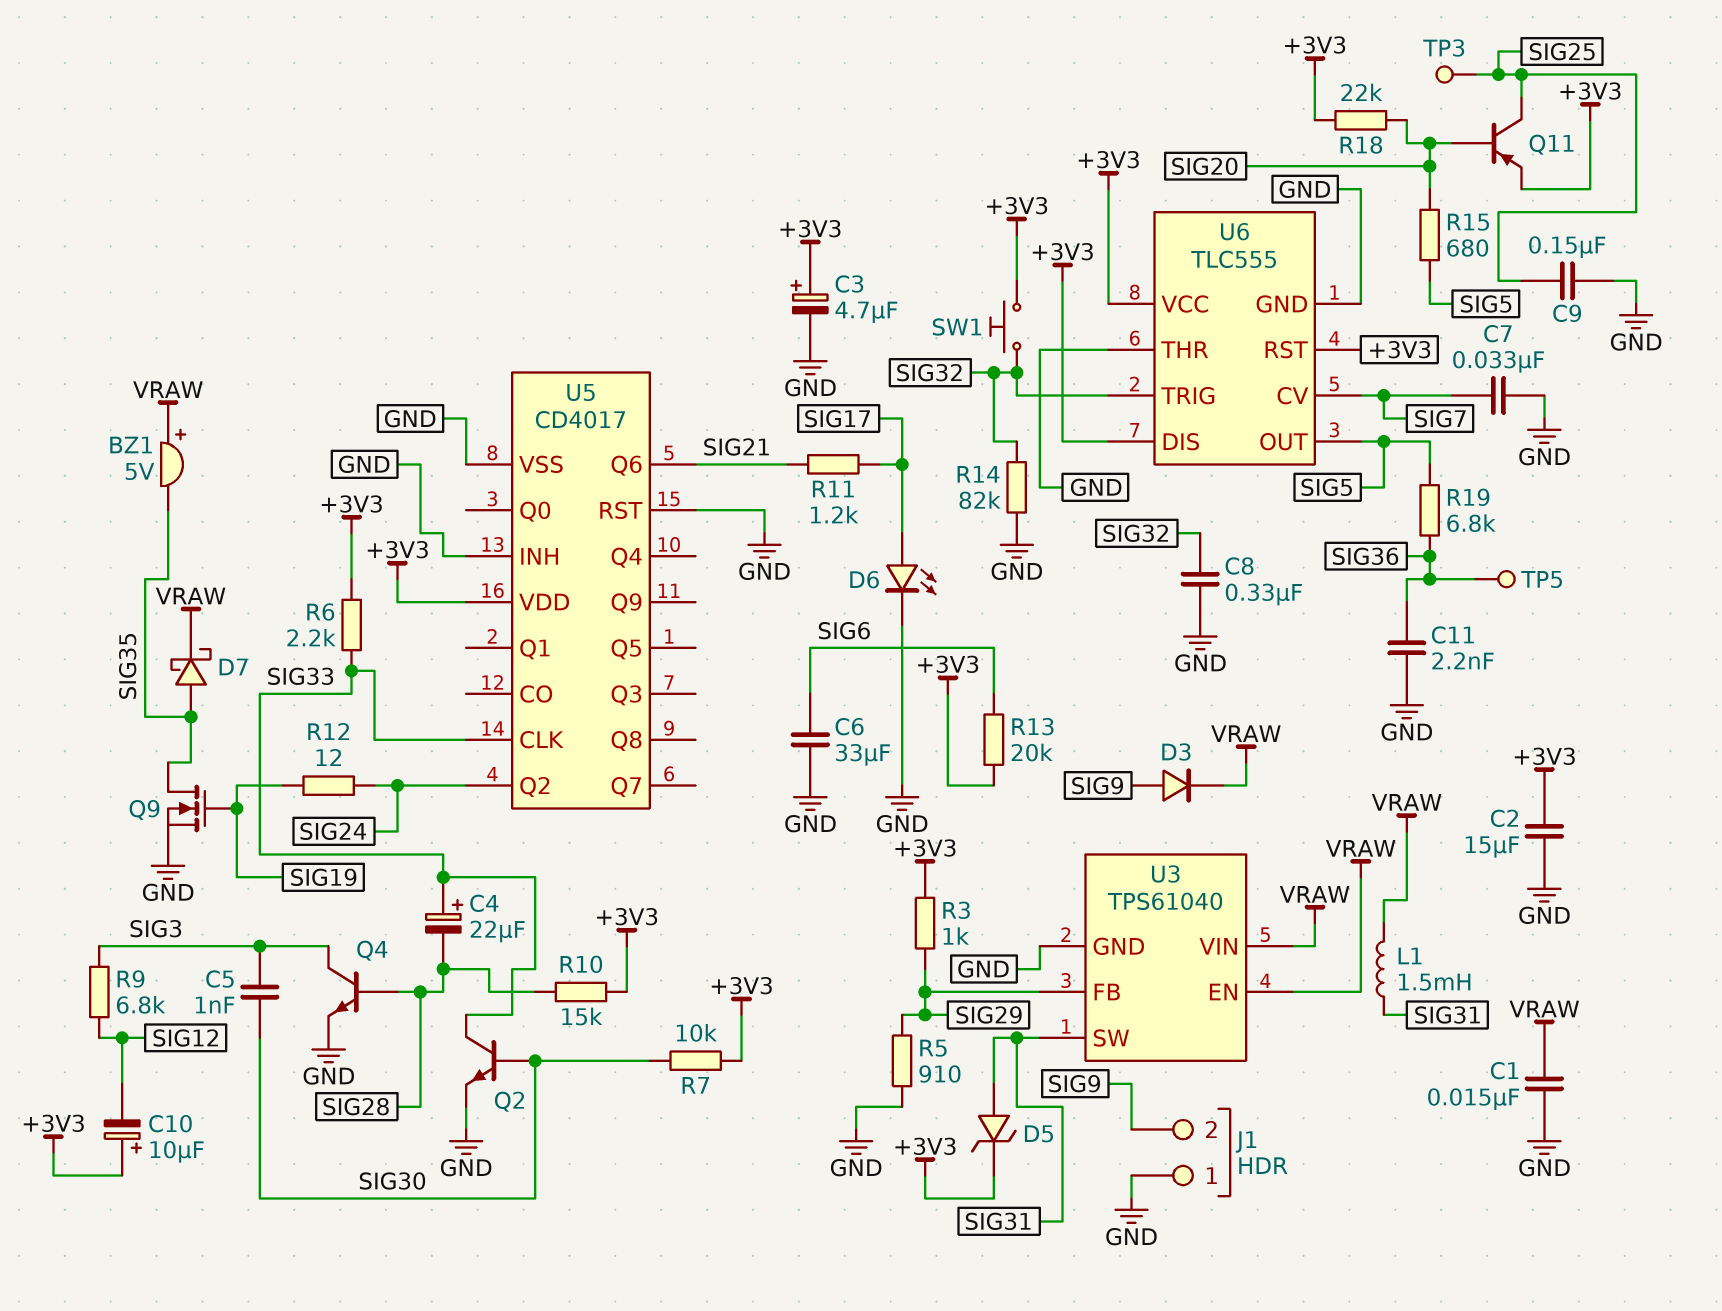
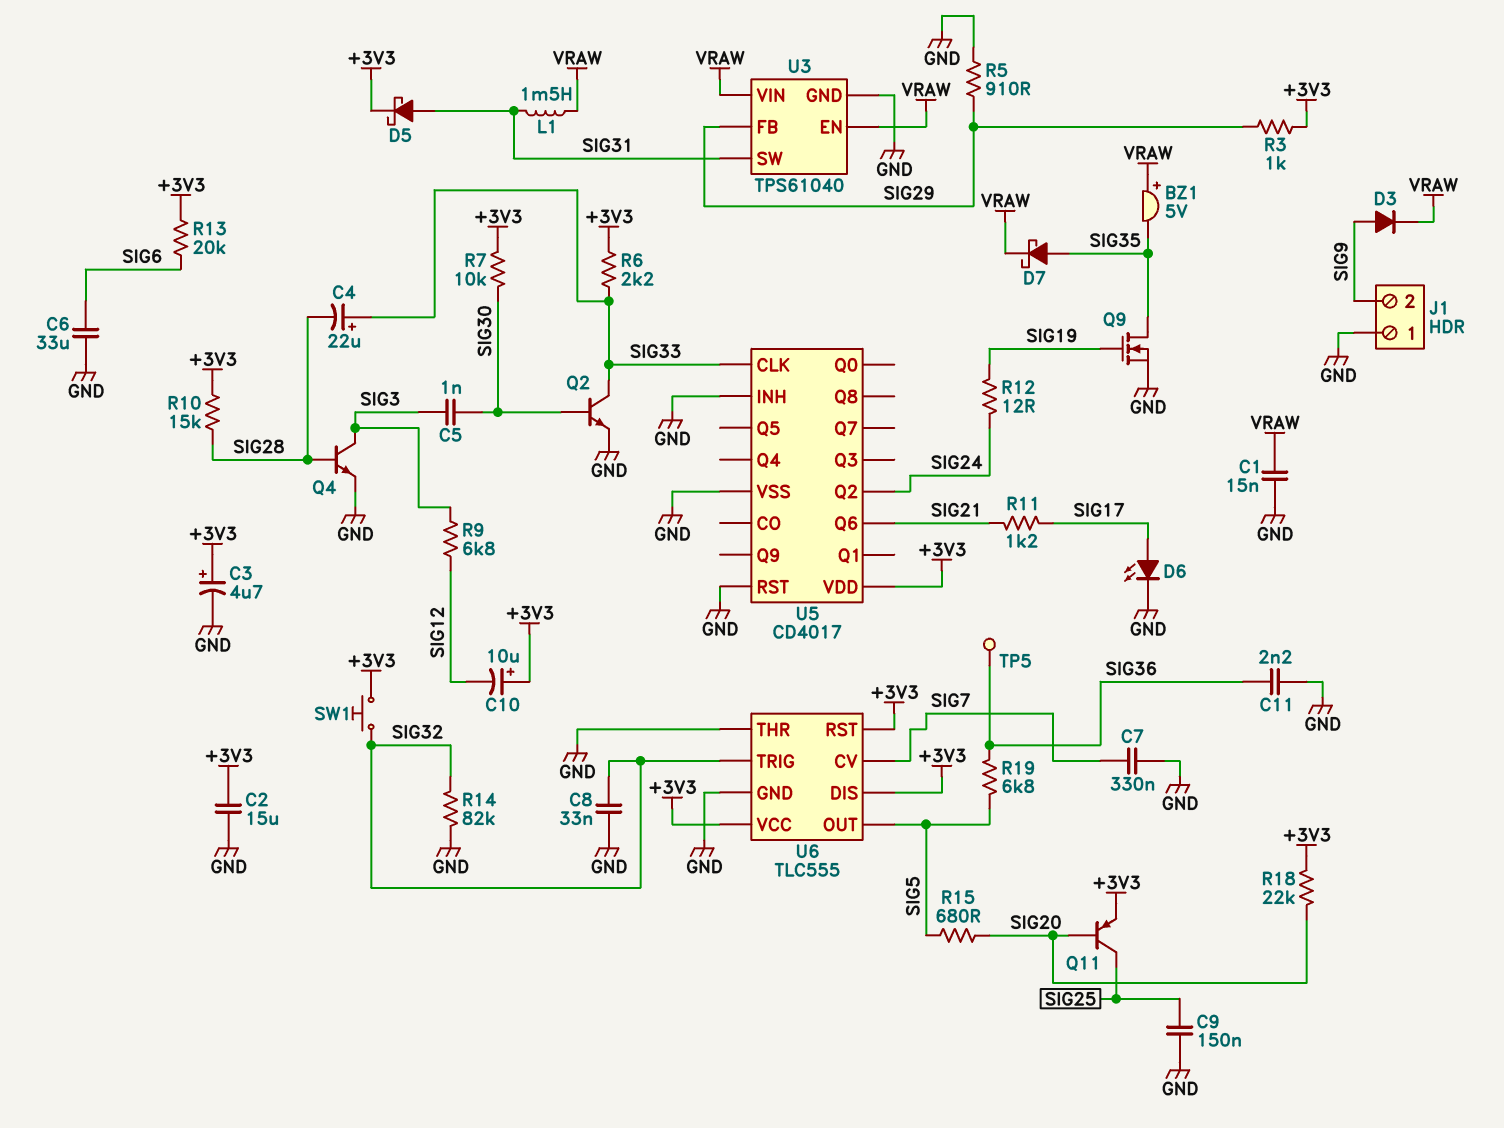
C7: 33nF (GND, SIG7) -> 330nF (GND, SIG7)
C8: 330nF (GND, SIG32) -> 33nF (GND, SIG32)
D5: zener (A SIG31, K +3V3) -> schottky (A SIG31, K +3V3)
TP3: test point (SIG25) -> none

